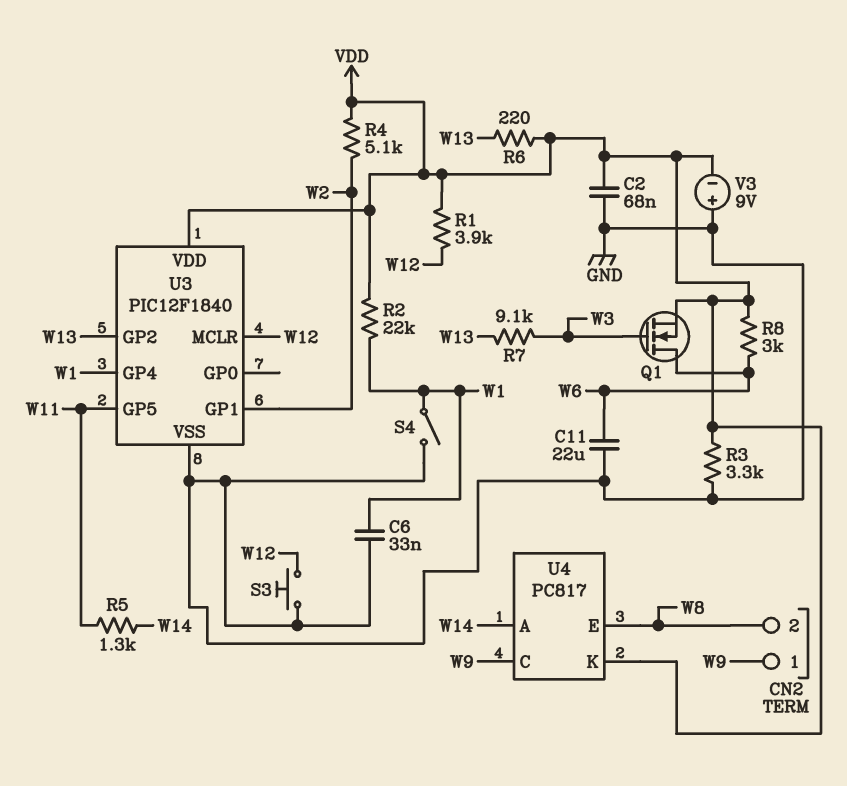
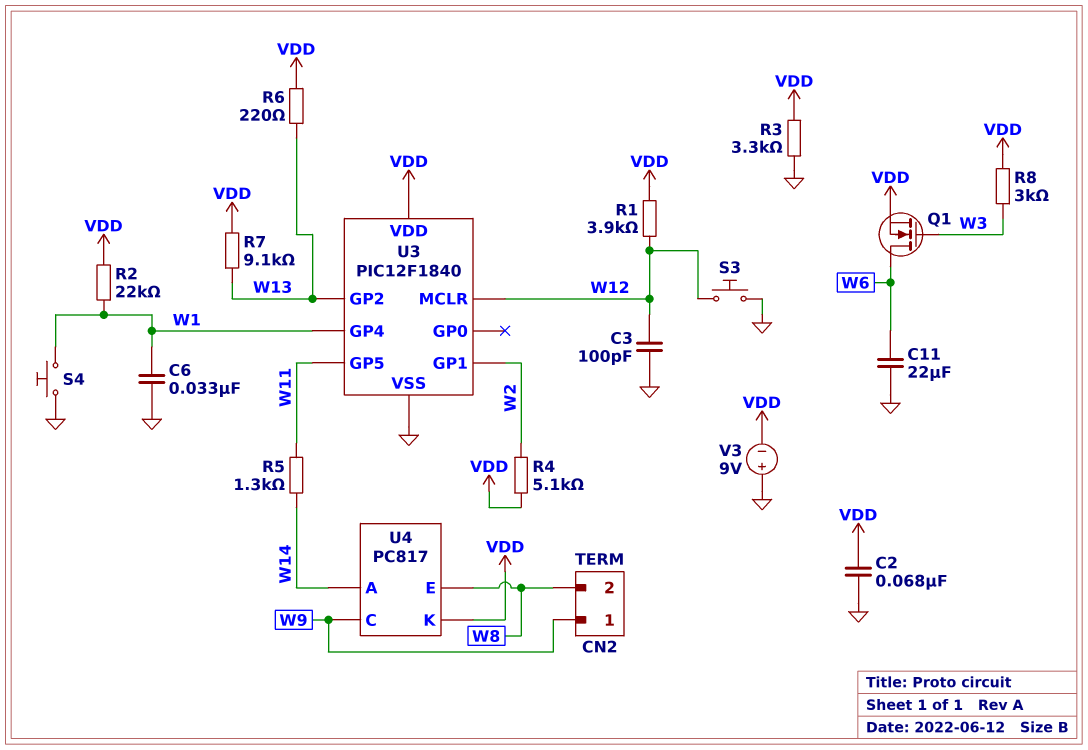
C3: none -> 100pF (GND, W12)
R7: 9.1k (W3, W13) -> 9.1k (VDD, W13)
R8: 3k (VDD, W6) -> 3k (VDD, W3)
S4: switch (GND, W1) -> button (GND, W1)

